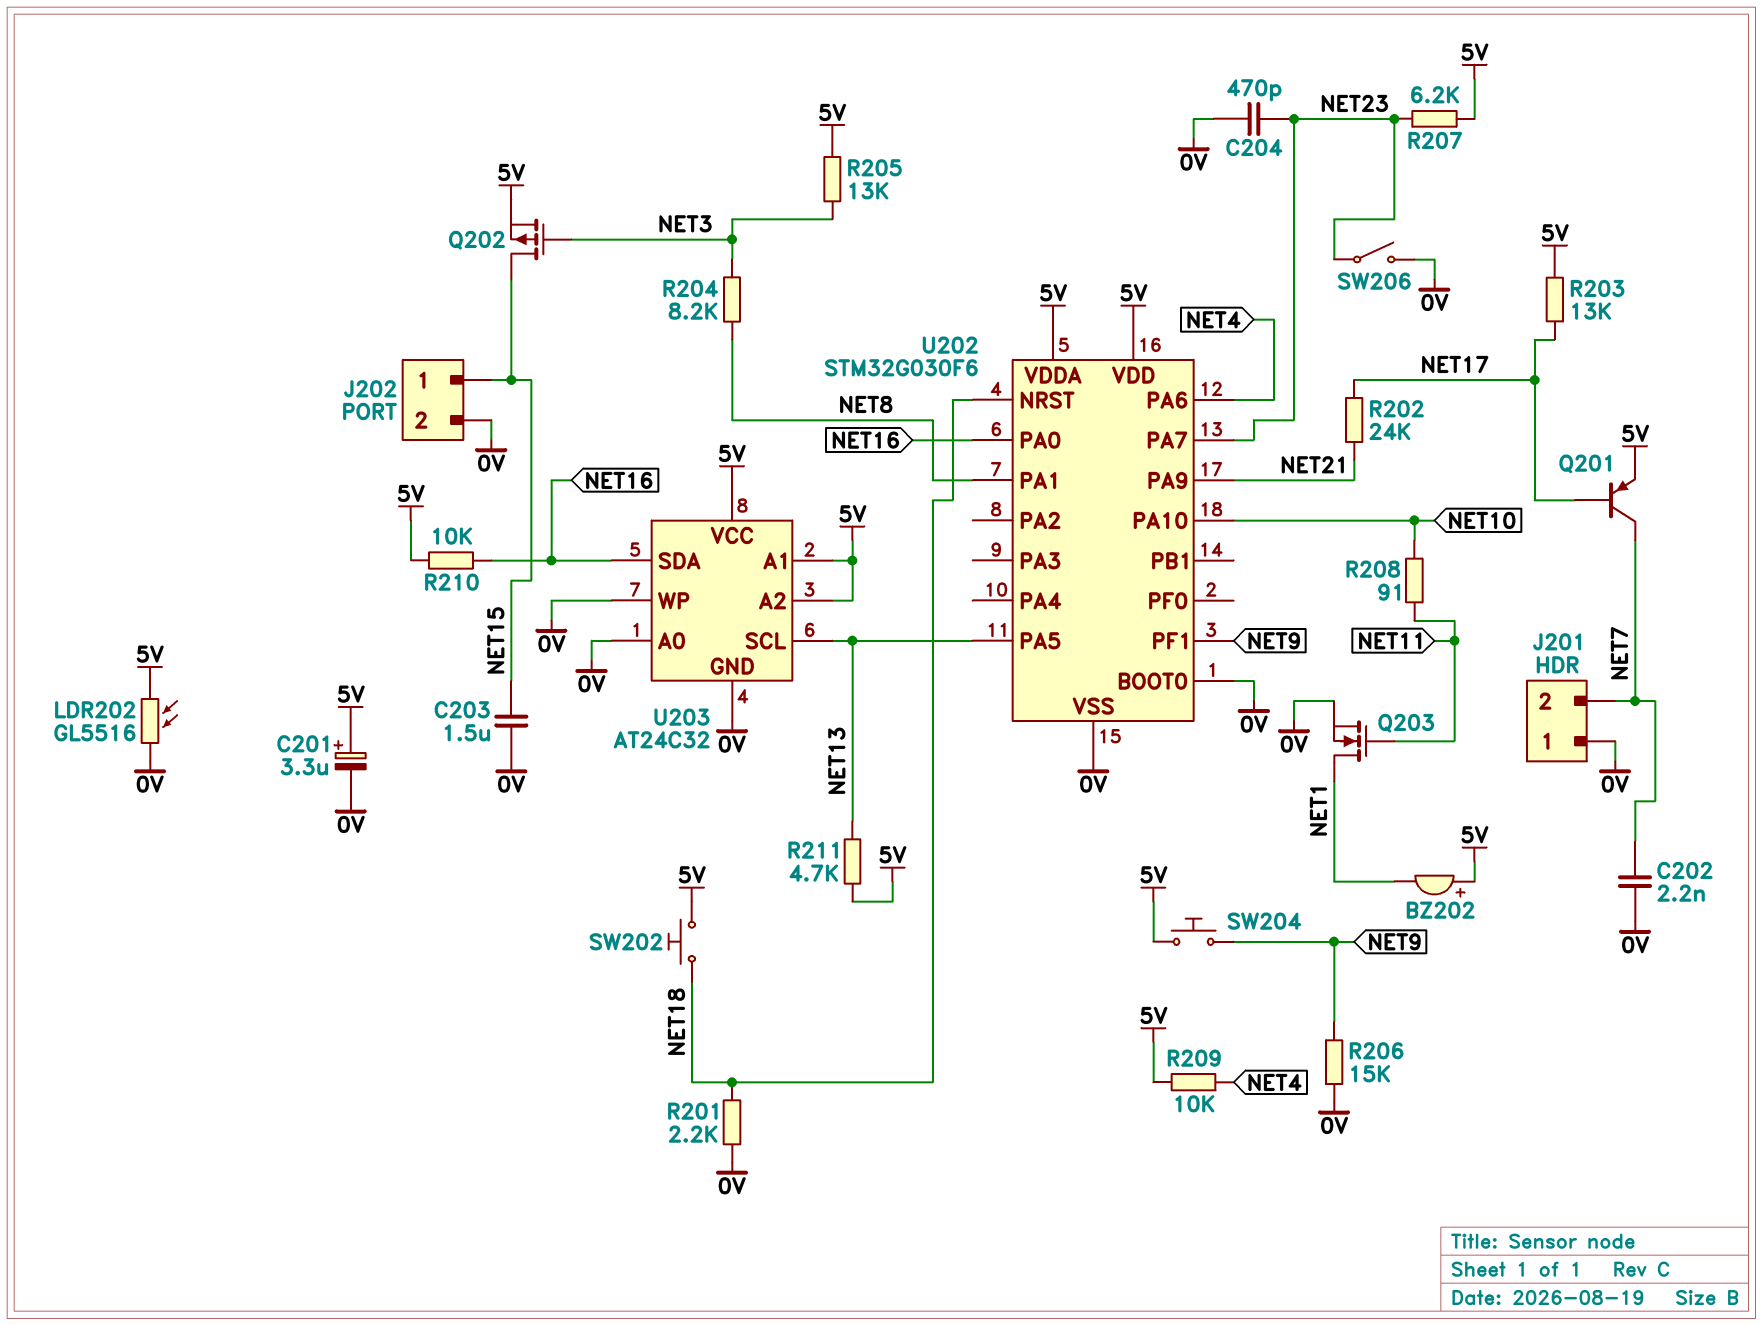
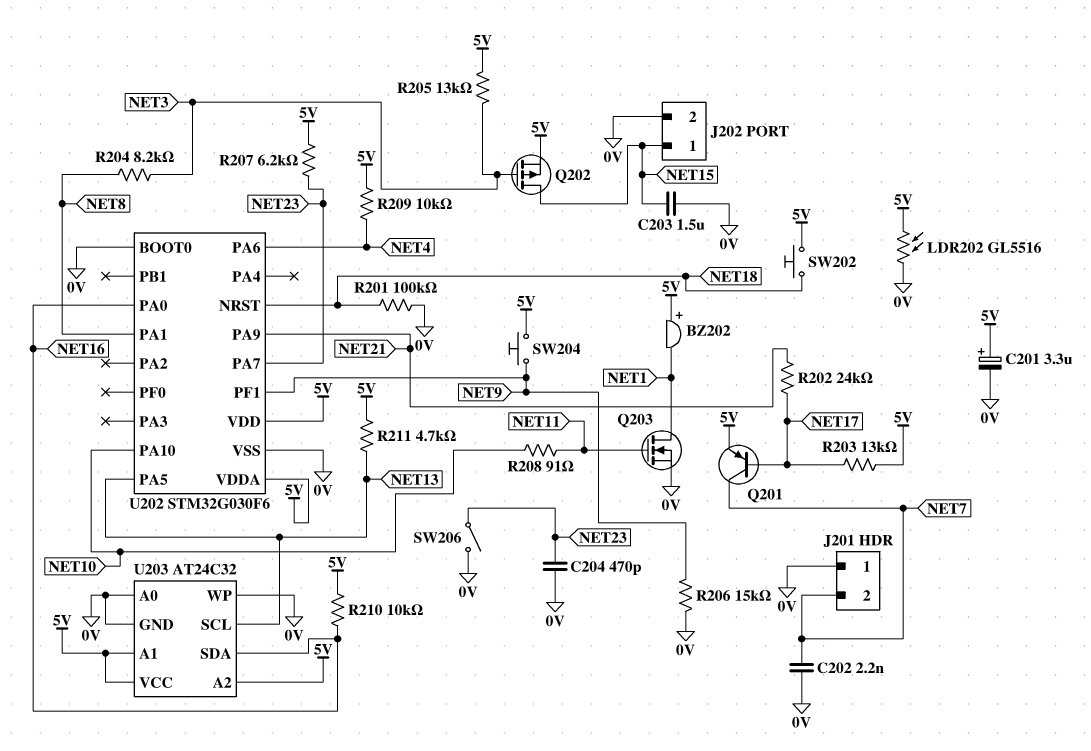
R201: 2.2k (0V, NET18) -> 100k (0V, NET18)

